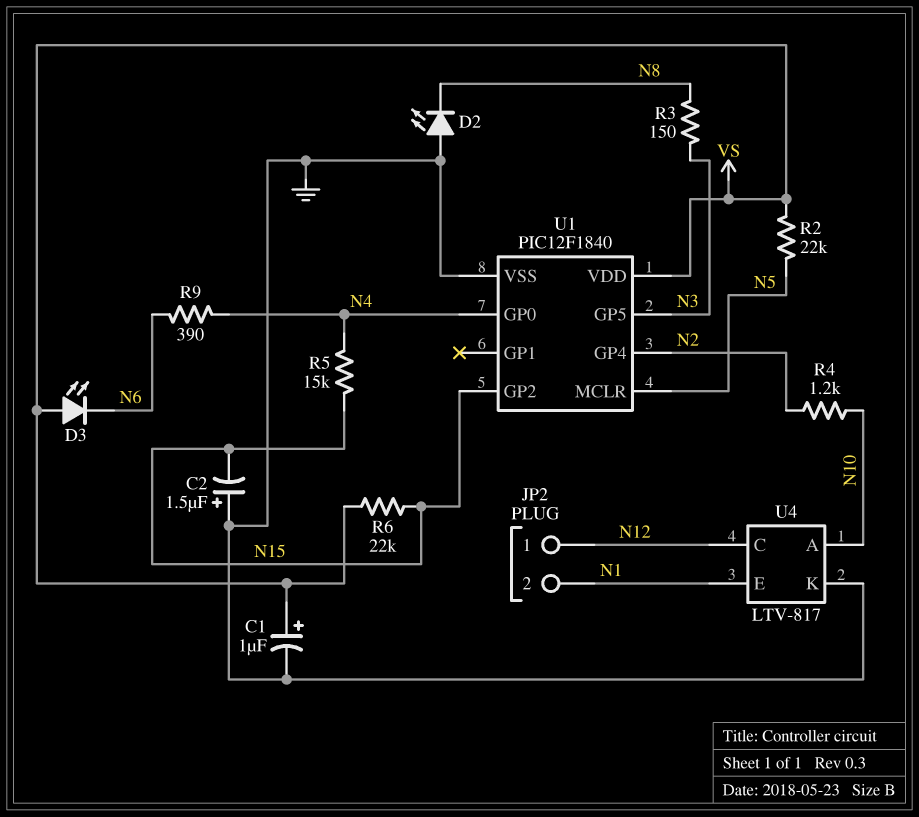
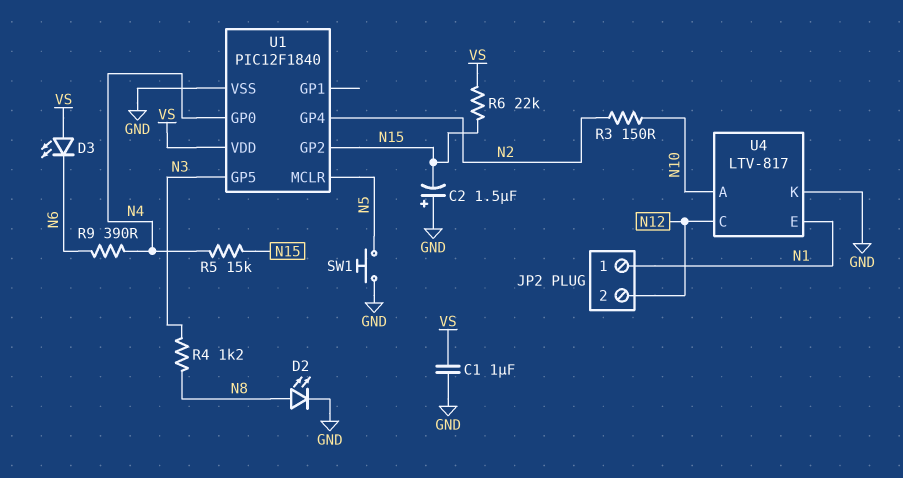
C1: 1uF (plus VS, minus GND) -> 1uF (GND, VS)
D2: LED (A GND, K N8) -> LED (A N8, K GND)
JP2 pin 1: N12 -> N1
JP2 pin 2: N1 -> N12
R2: 22k (N5, VS) -> none
R3: 150 (N3, N8) -> 150 (N2, N10)
R4: 1.2k (N2, N10) -> 1.2k (N3, N8)
SW1: none -> button (GND, N5)

